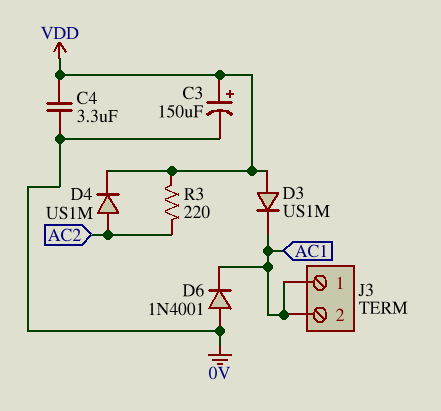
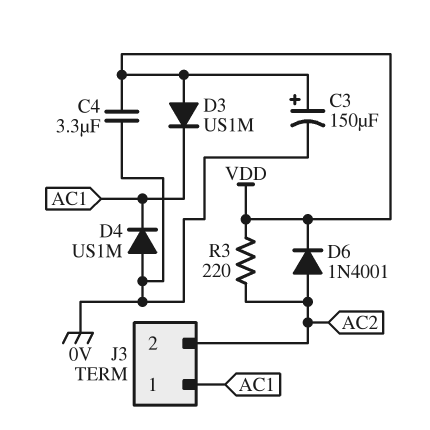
D4: diode US1M (A AC2, K VDD) -> diode US1M (A 0V, K AC1)
D6: diode 1N4001 (A 0V, K AC1) -> diode 1N4001 (A AC2, K VDD)
J3 pin 2: AC1 -> AC2

